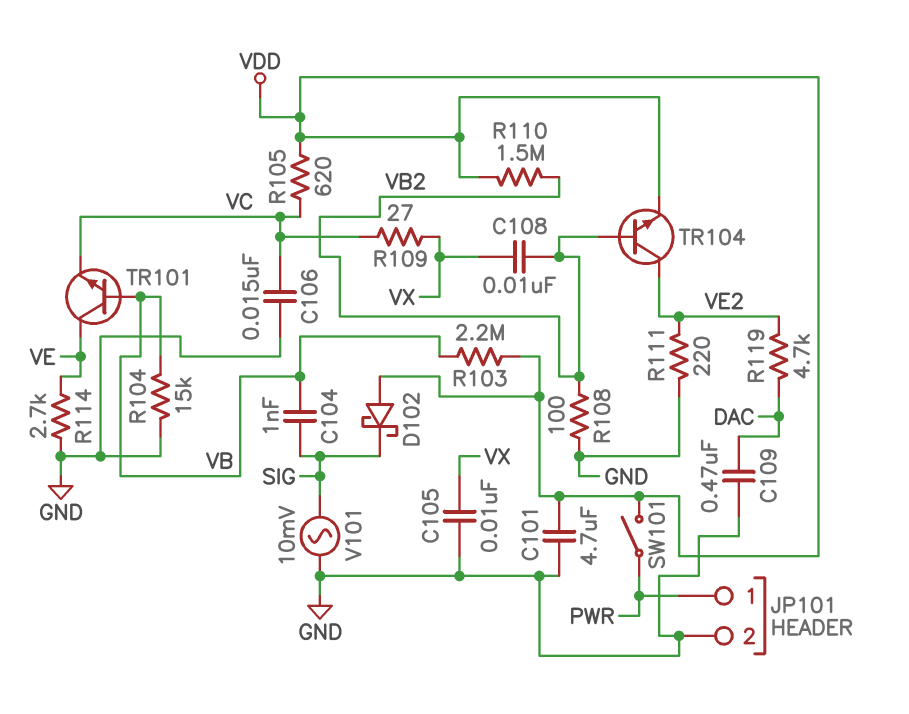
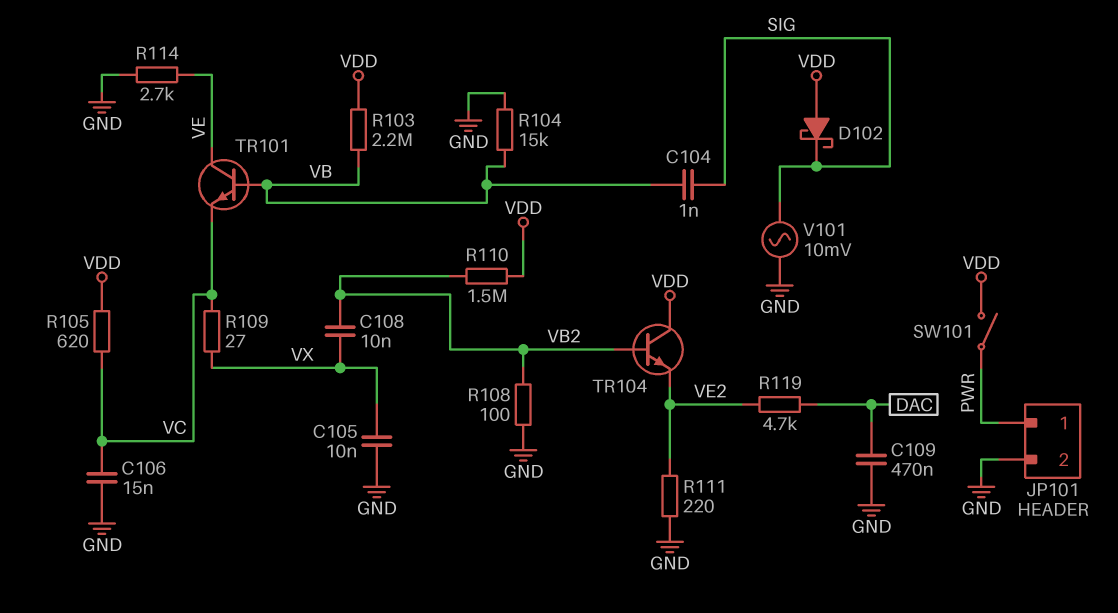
C101: 4.7uF (GND, VDD) -> none
TR104: NPN (B VB2, C VE2, E VDD) -> NPN (B VB2, C VDD, E VE2)

